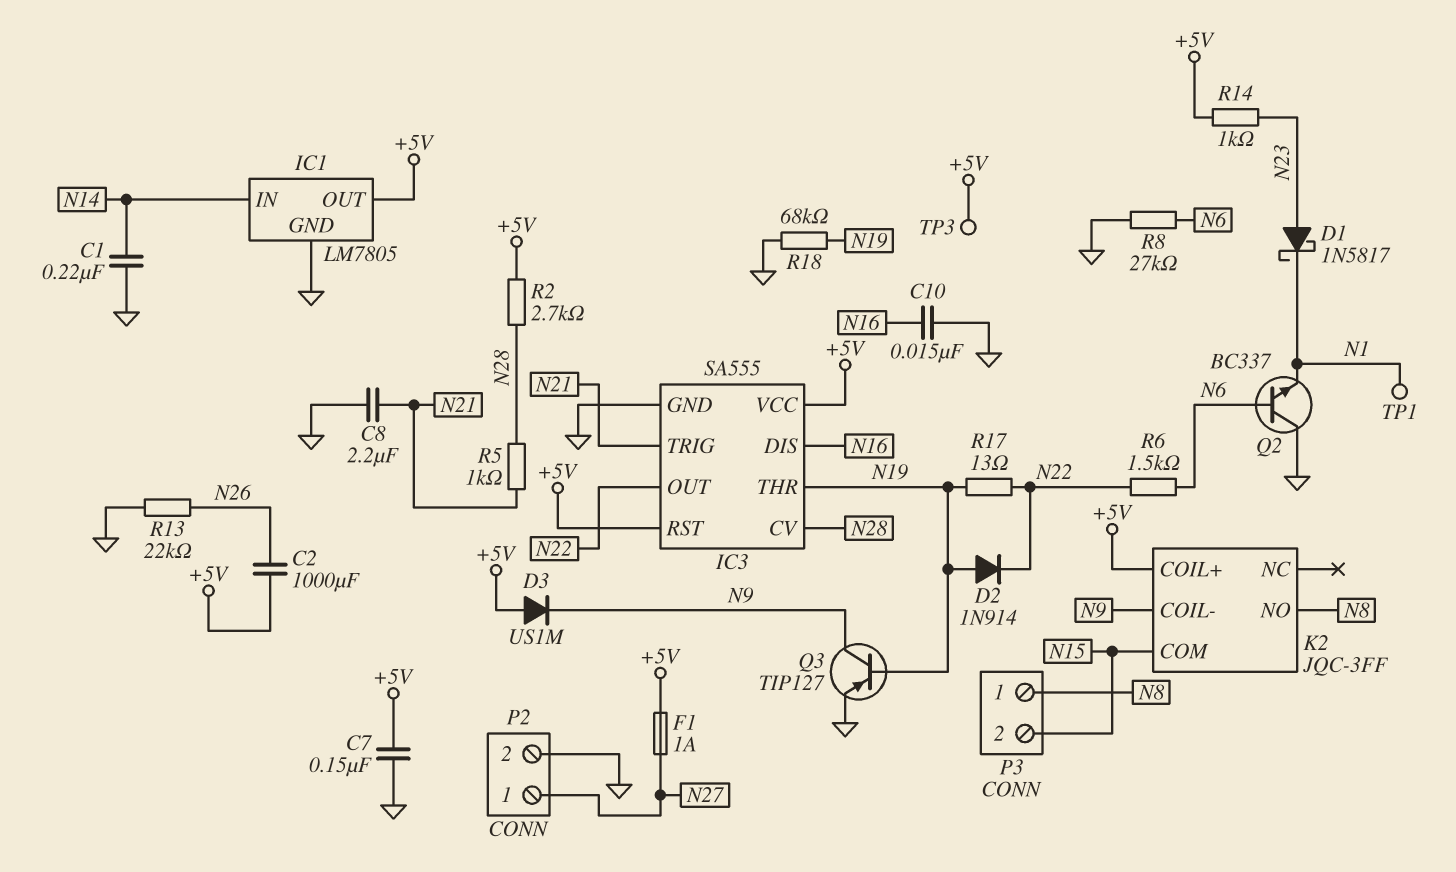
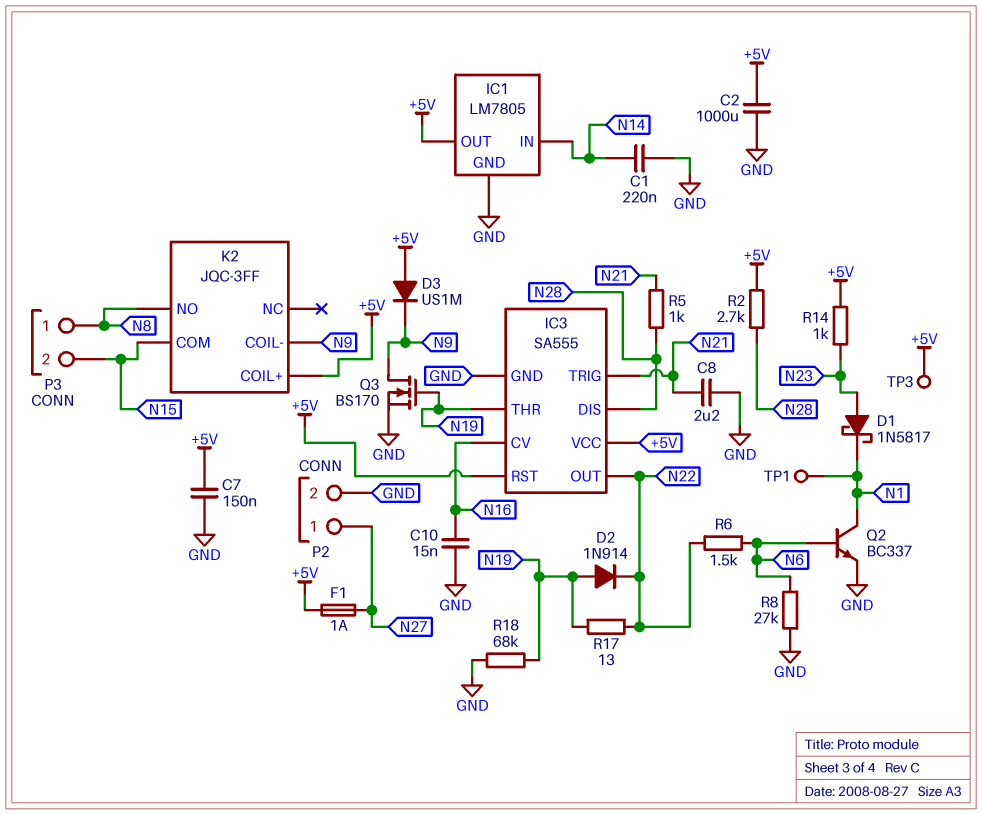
C2: 1000uF (+5V, N26) -> 1000uF (+5V, GND)
IC3 pin CV: N28 -> N16
IC3 pin DIS: N16 -> N28
Q2: NPN BC337 (B N6, C GND, E N1) -> NPN BC337 (B N6, C N1, E GND)
Q3: PNP TIP127 (B N19, C N9, E GND) -> NMOS BS170 (G N19, D N9, S GND)
R13: 22k (GND, N26) -> none

